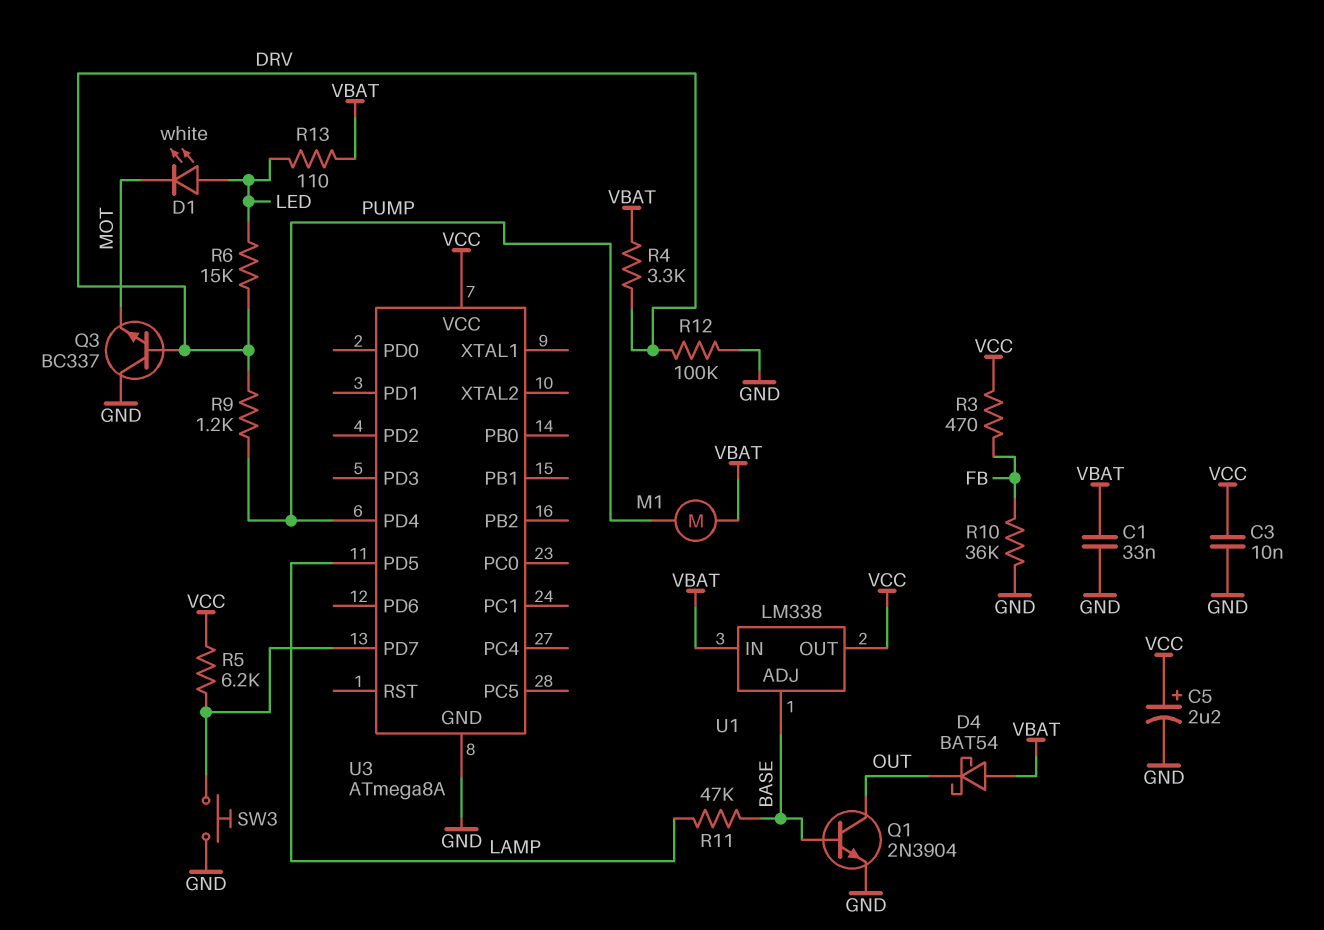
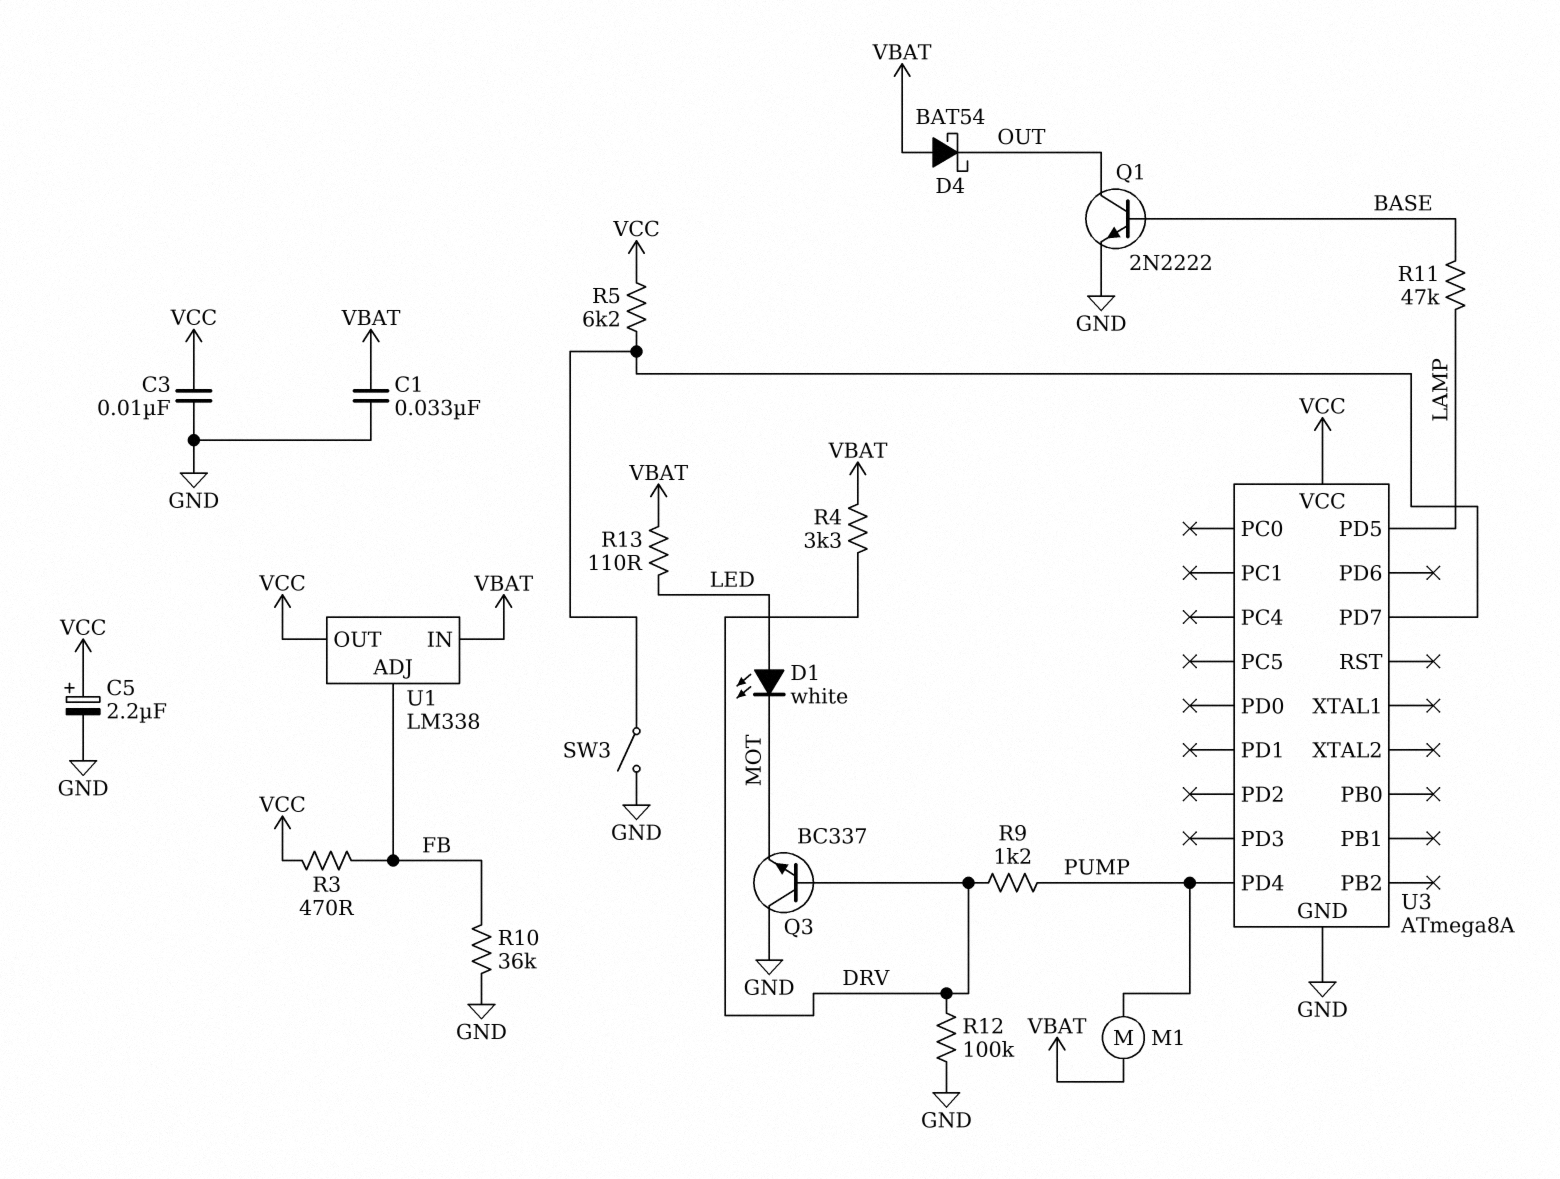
Q1: NPN 2N3904 (B BASE, C OUT, E GND) -> NPN 2N2222 (B BASE, C OUT, E GND)
R6: 15k (DRV, LED) -> none
SW3: button (GND, U3/PD7) -> switch (GND, U3/PD7)
U1 pin ADJ: BASE -> FB

